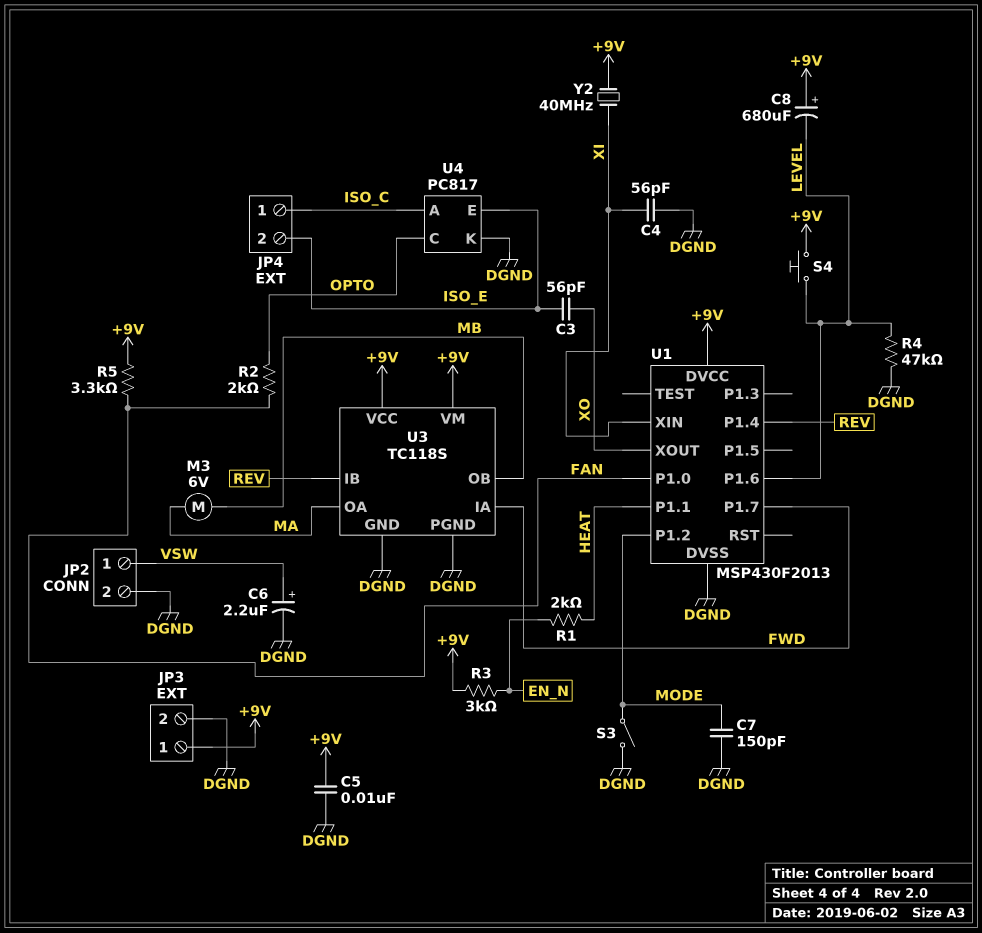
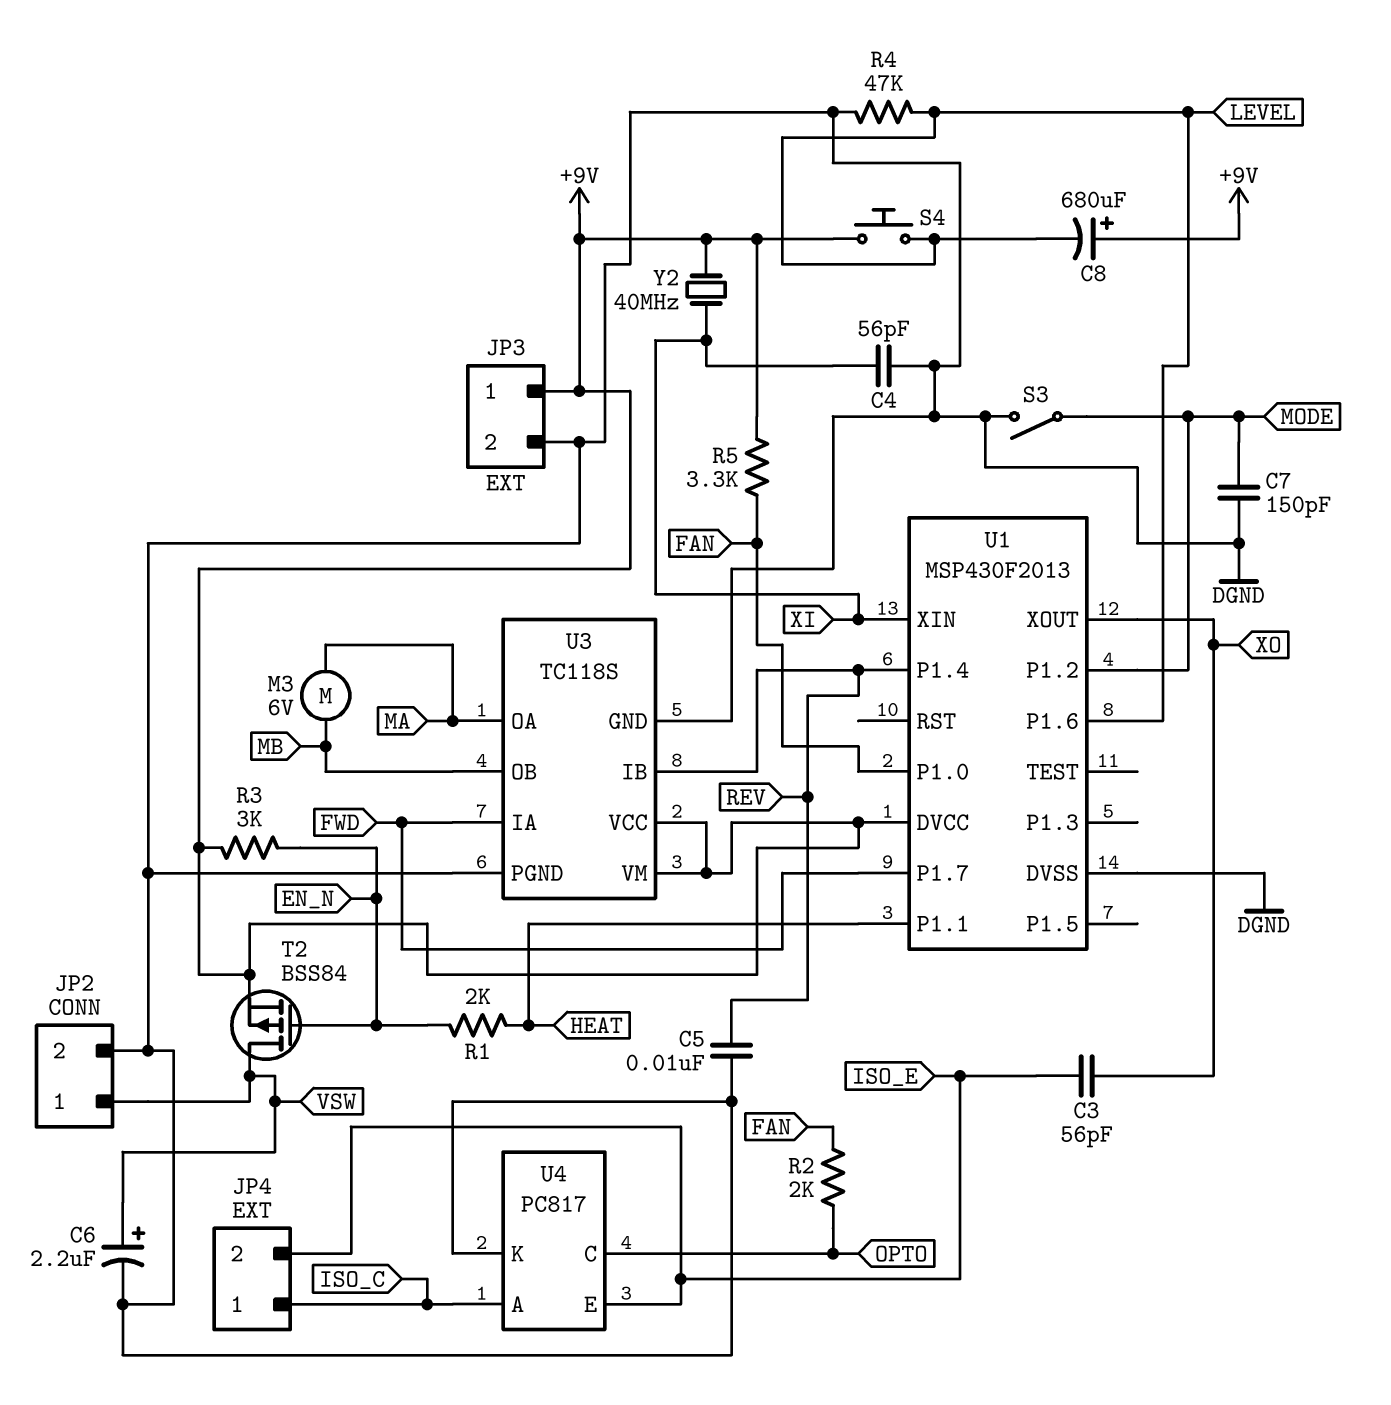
C5: 10nF (+9V, DGND) -> 10nF (DGND, REV)
T2: none -> PMOS BSS84 (G EN_N, D VSW, S +9V)

